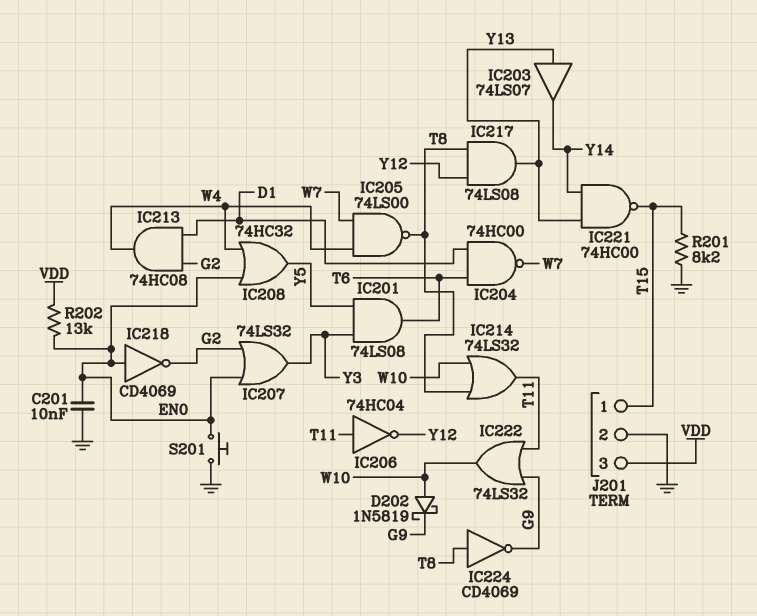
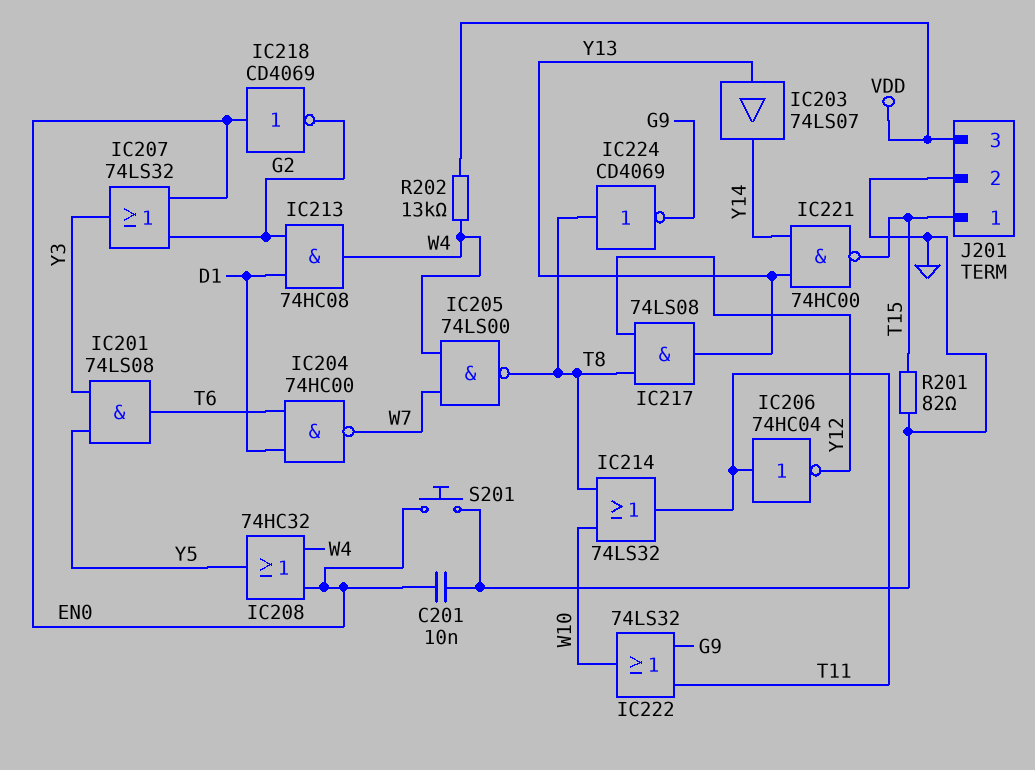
D202: schottky 1N5819 (A W10, K G9) -> none
R201: 8.2k (GND, T15) -> 82 (GND, T15)
R202: 13k (EN0, VDD) -> 13k (VDD, W4)

